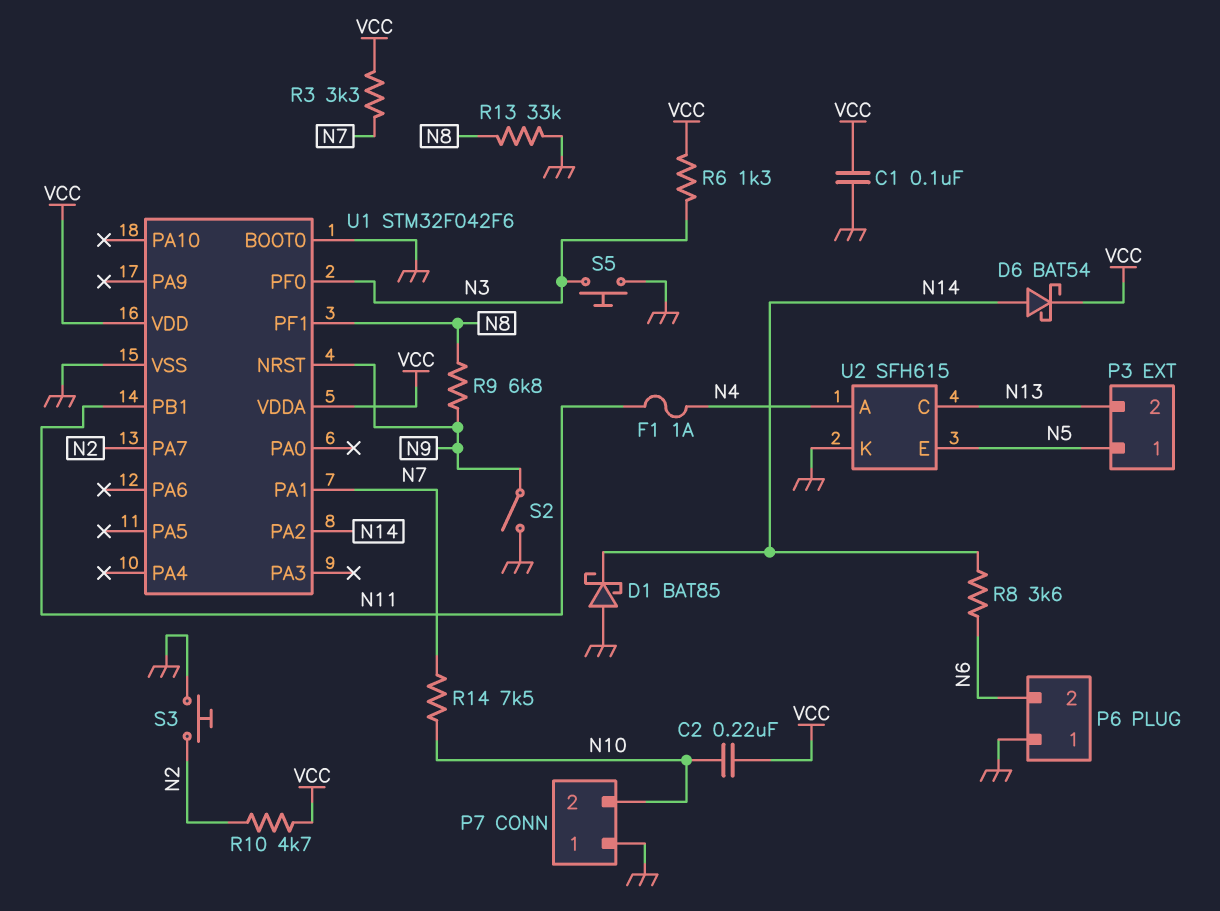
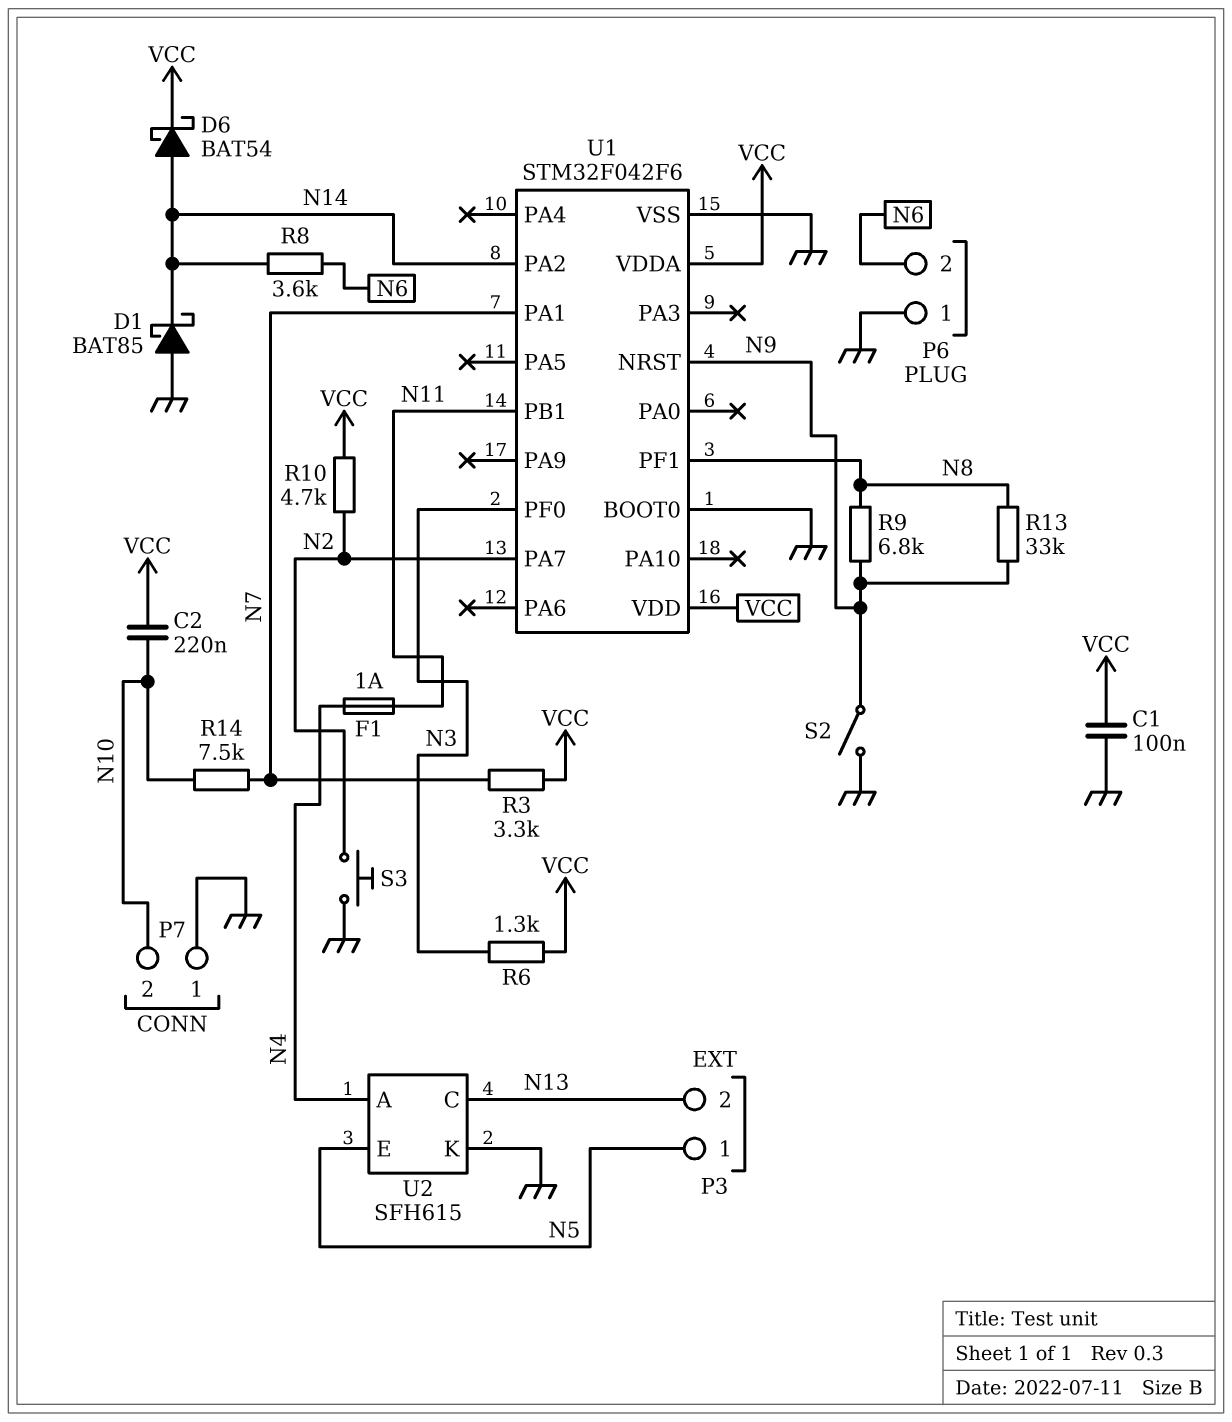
R13: 33k (GND, N8) -> 33k (N8, N9)
S5: button (GND, N3) -> none

